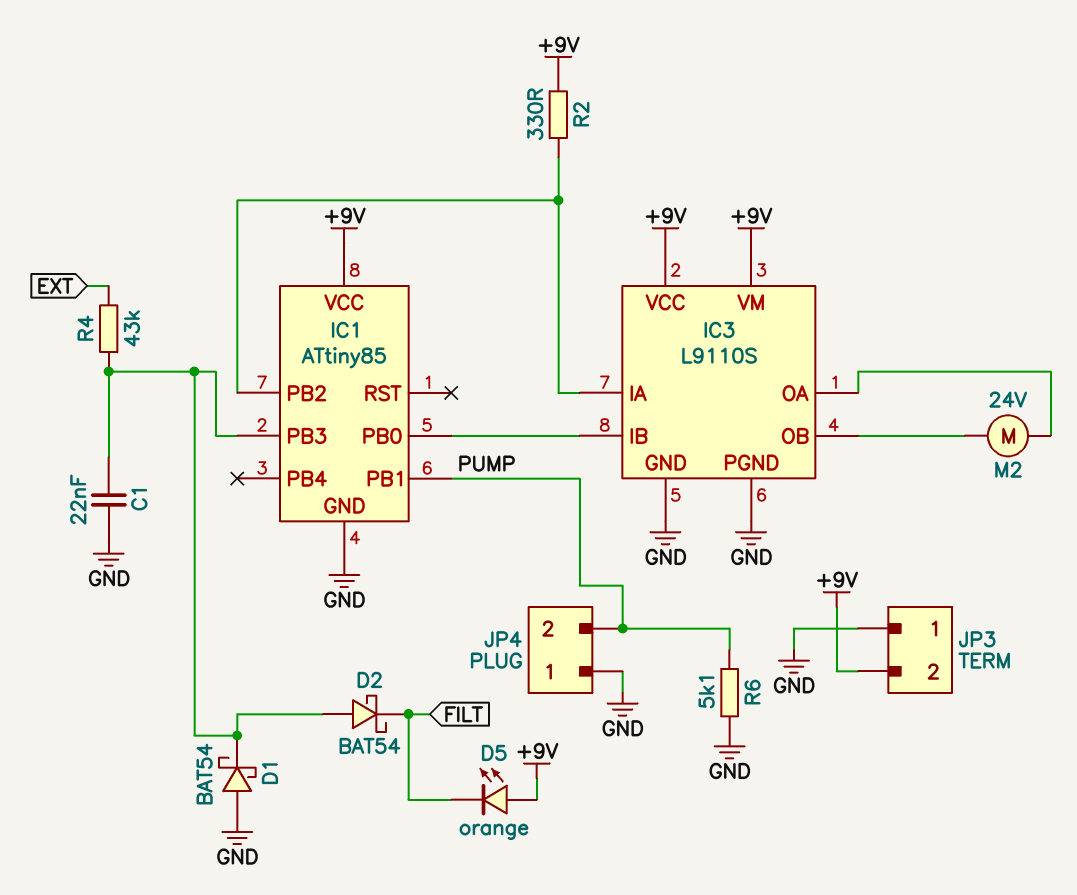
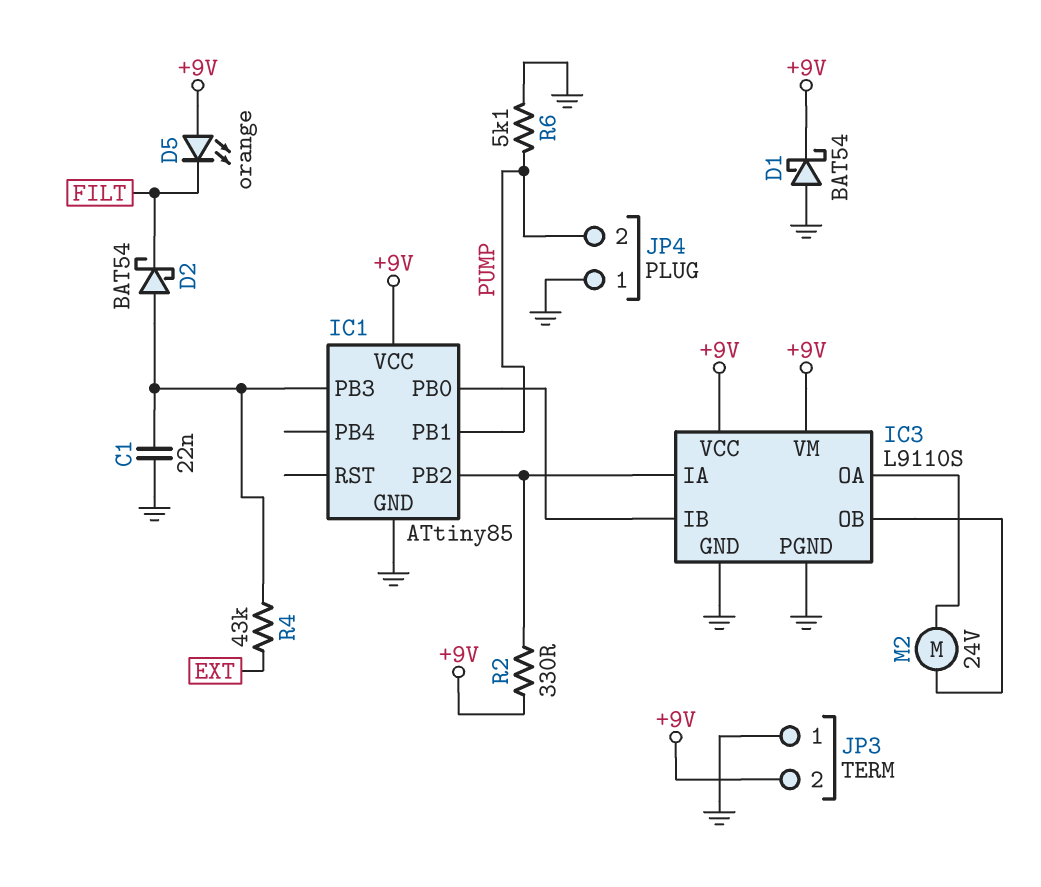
D1: schottky BAT54 (A GND, K IC1/PB3) -> schottky BAT54 (A GND, K +9V)

